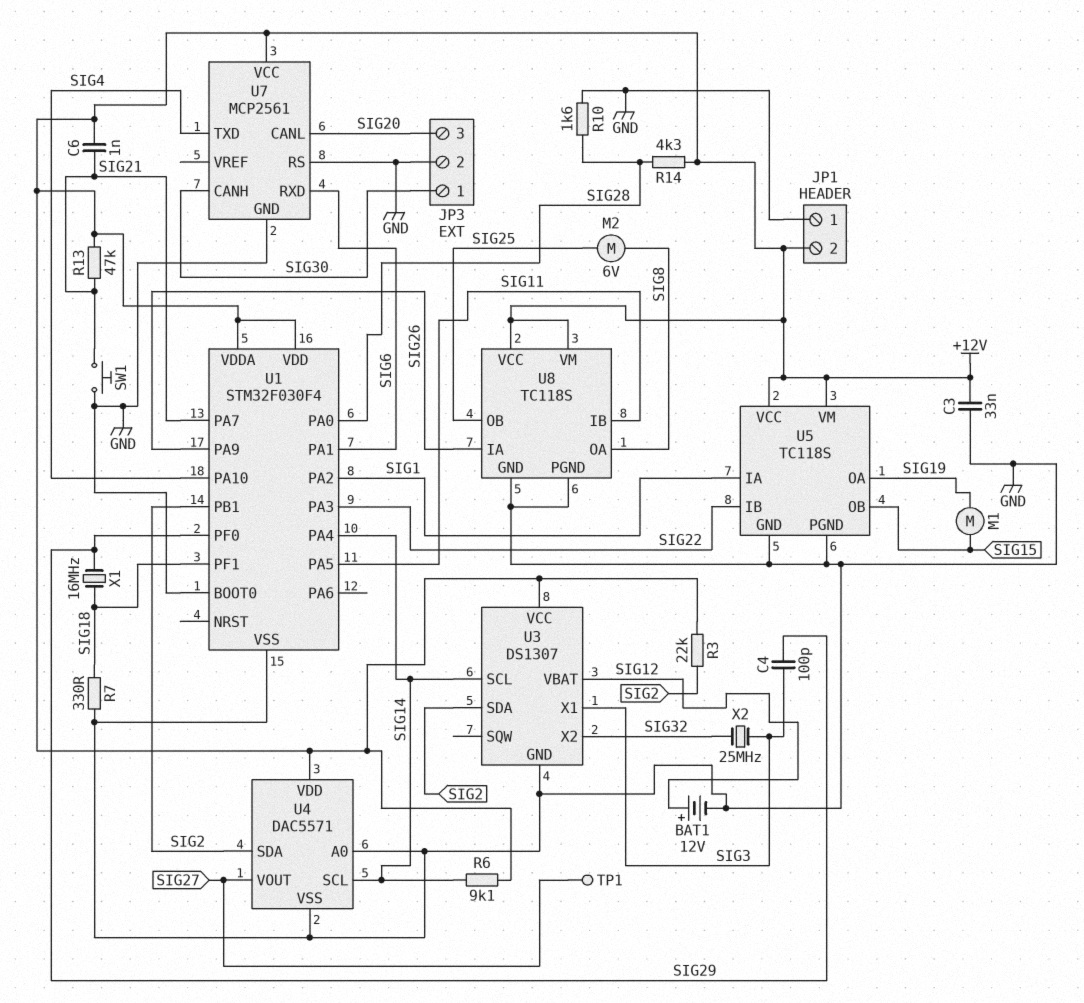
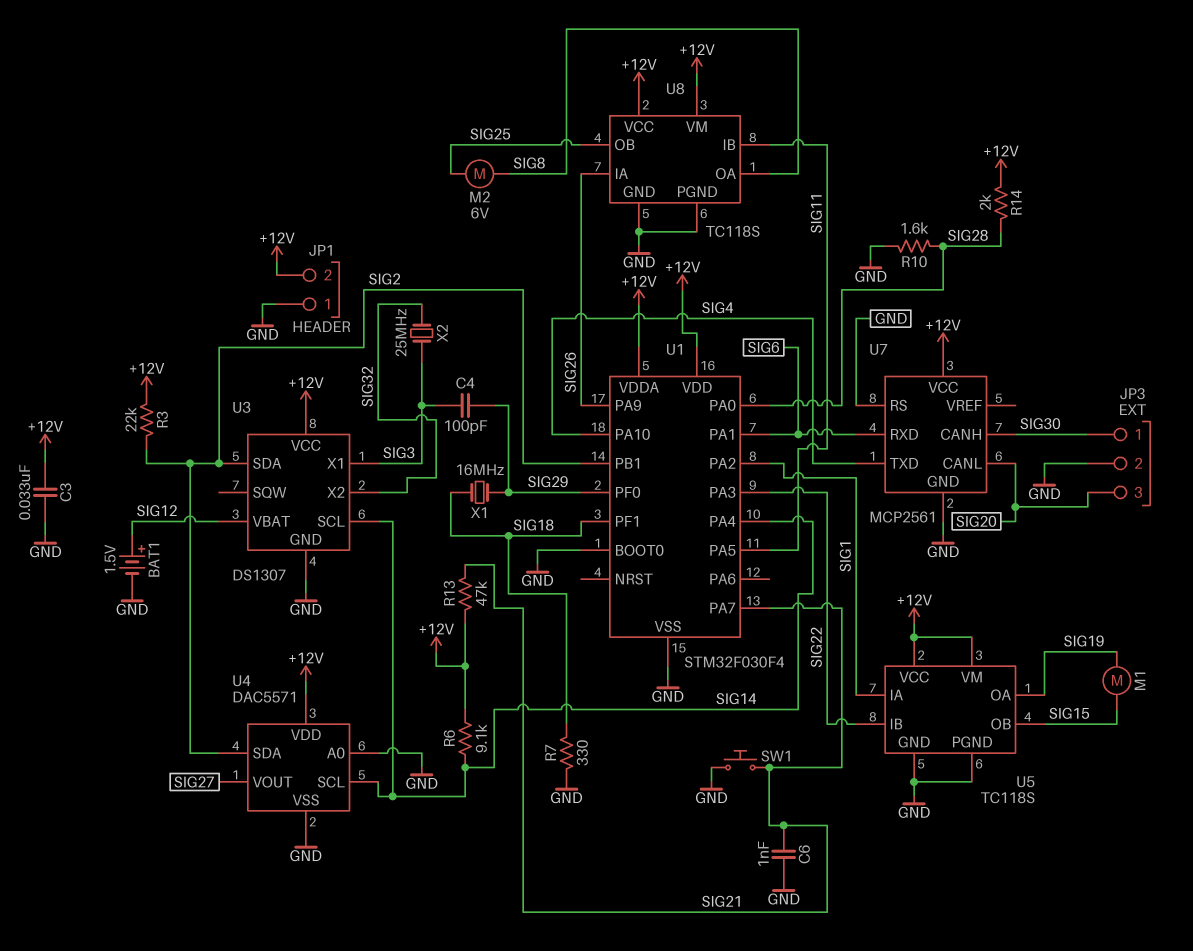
BAT1: 12V (plus SIG12, minus GND) -> 1.5V (plus SIG12, minus GND)
C6: 1nF (+12V, SIG21) -> 1nF (GND, SIG21)
R14: 4.3k (+12V, SIG28) -> 2k (+12V, SIG28)
TP1: test point (SIG27) -> none

